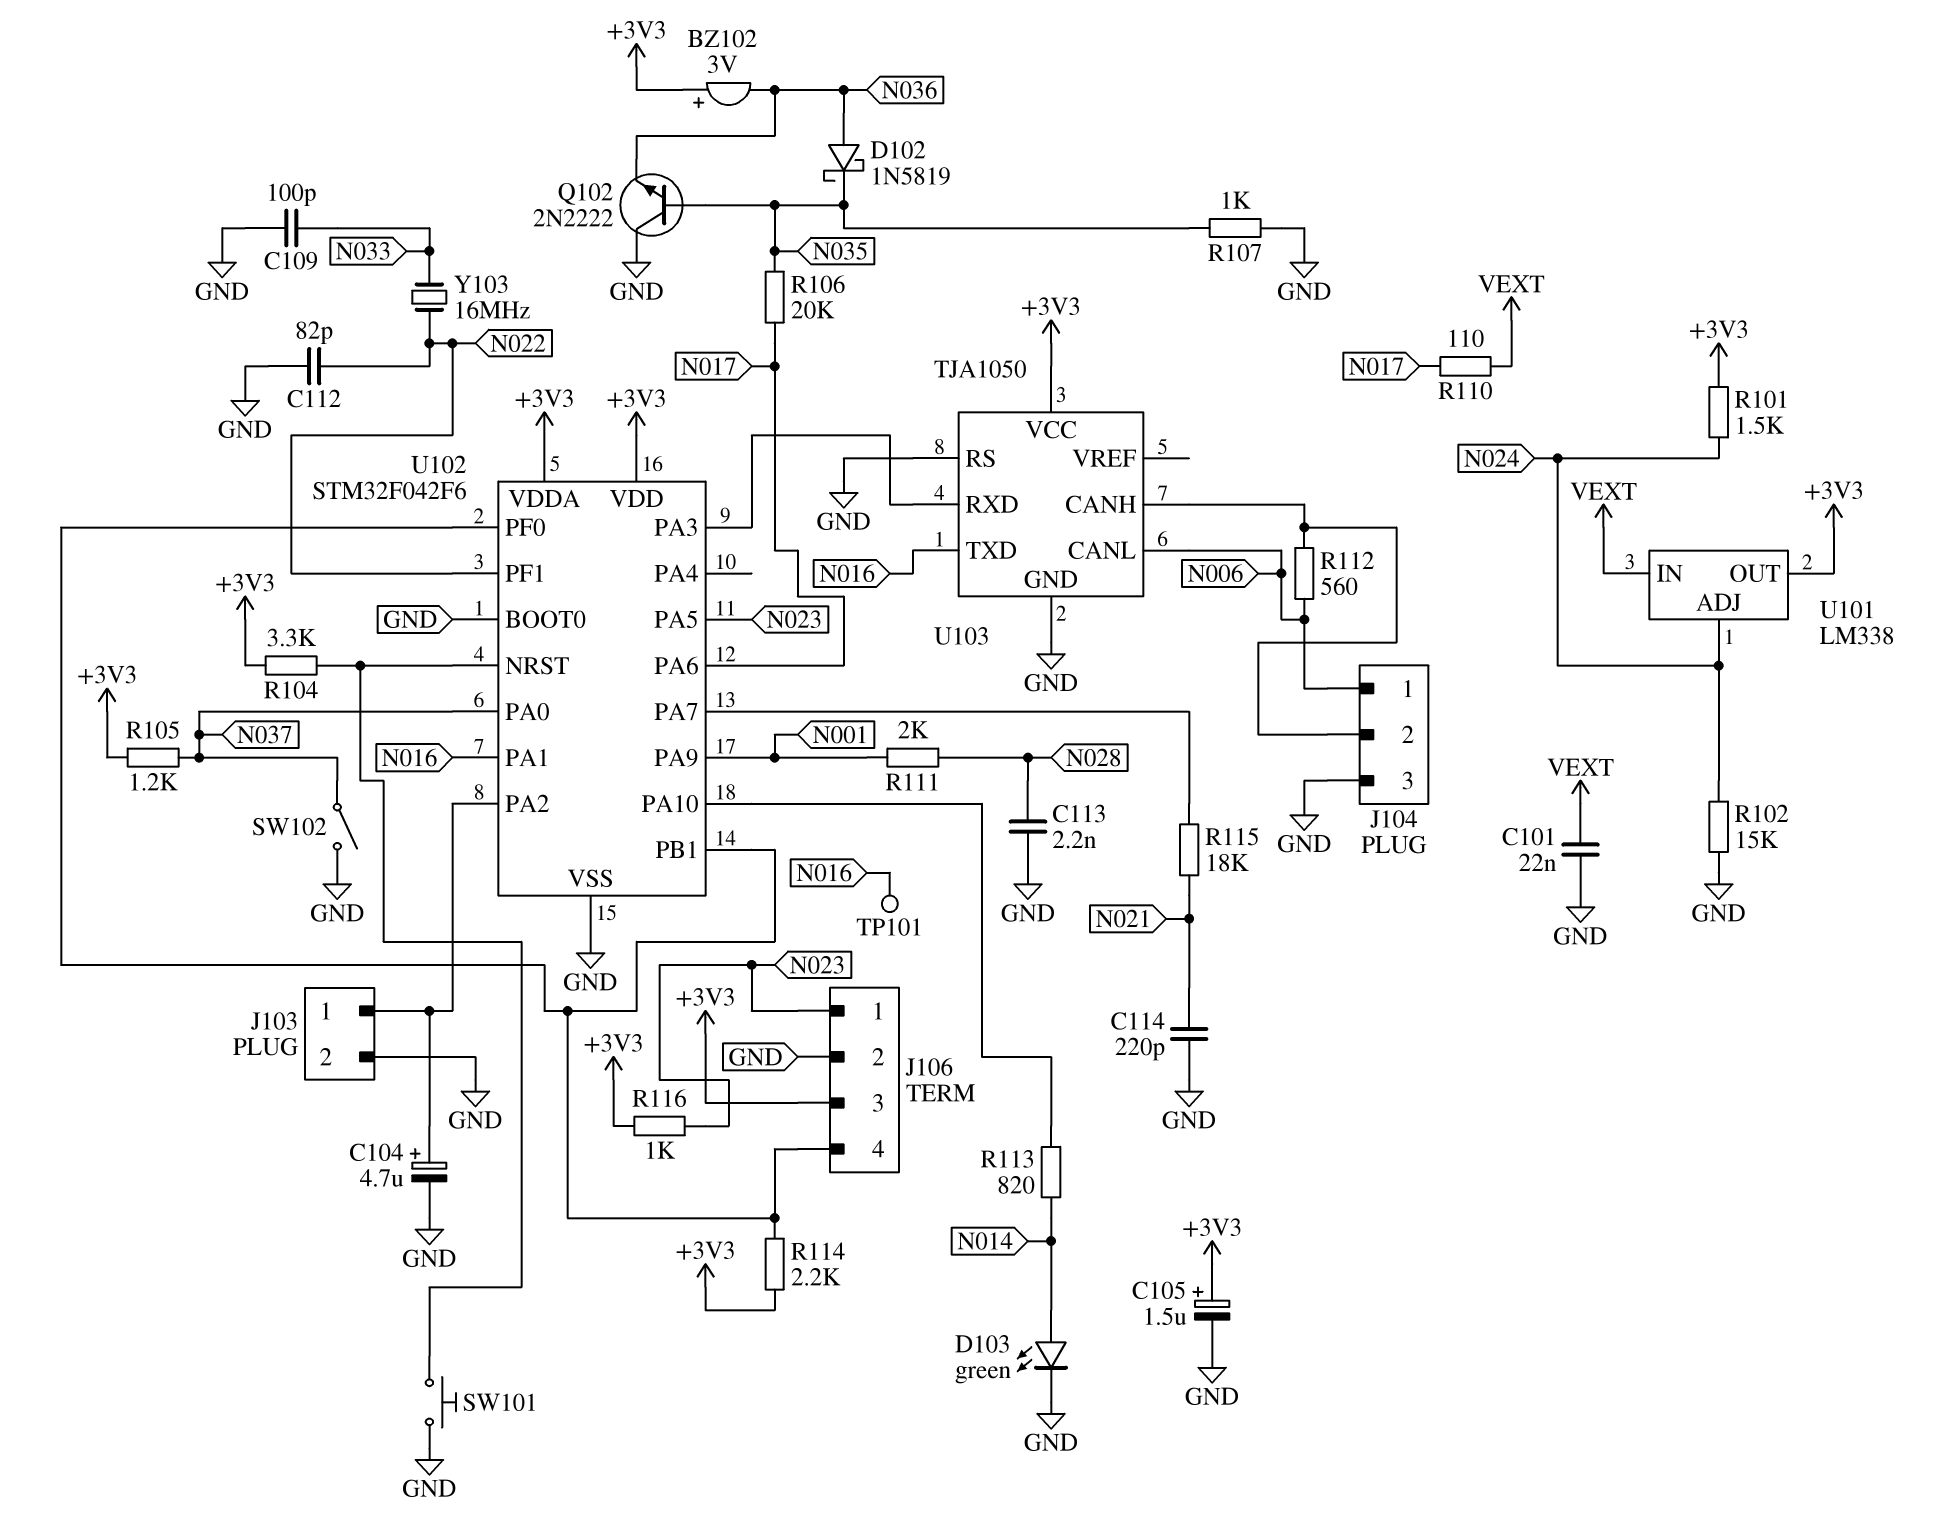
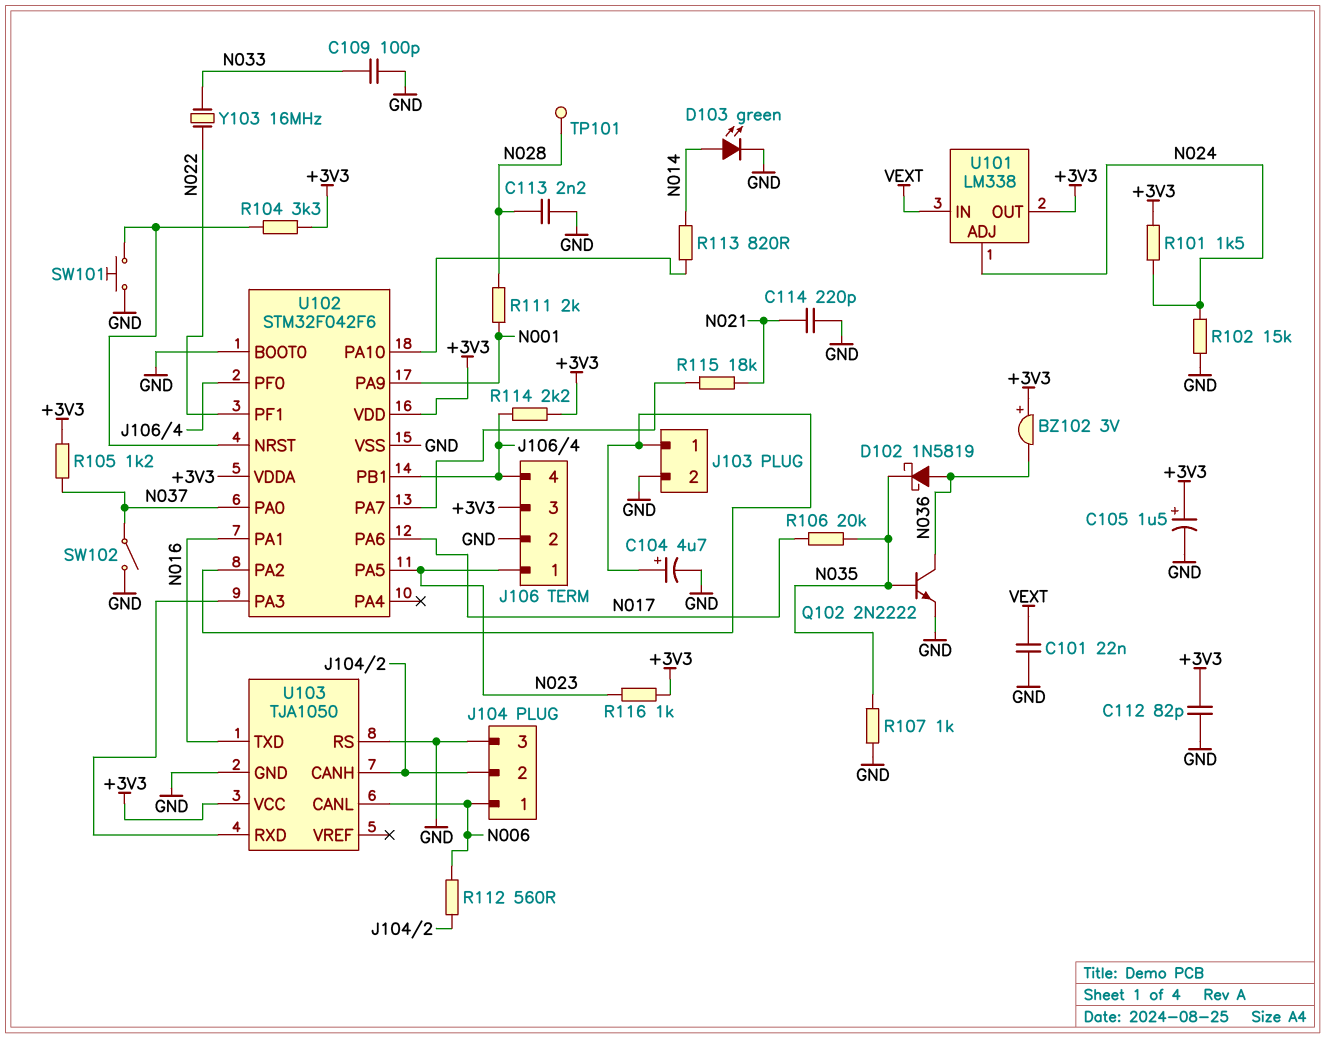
C112: 82pF (GND, N022) -> 82pF (+3V3, GND)
Q102: NPN 2N2222 (B N035, C GND, E N036) -> NPN 2N2222 (B N035, C N036, E GND)
R110: 110 (N017, VEXT) -> none
TP101: test point (N016) -> test point (N028)

